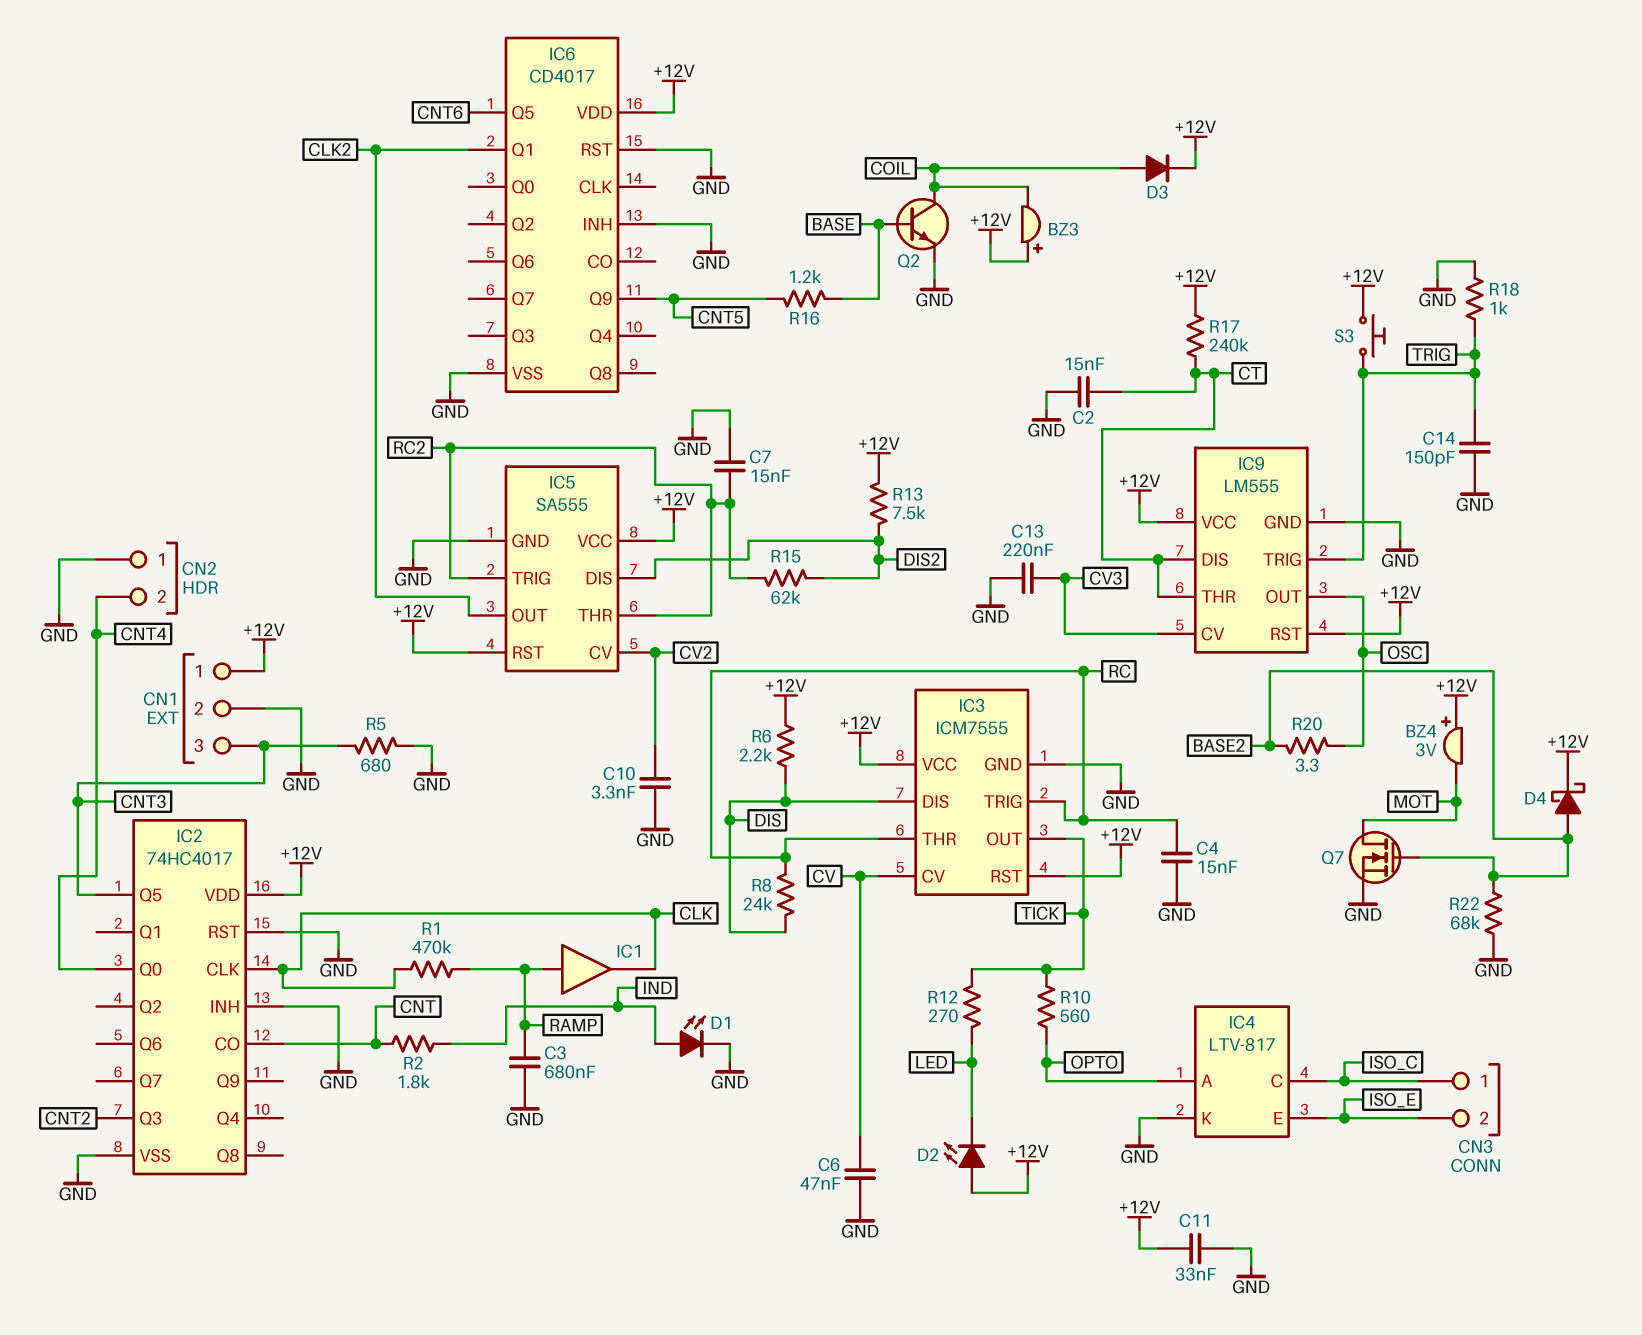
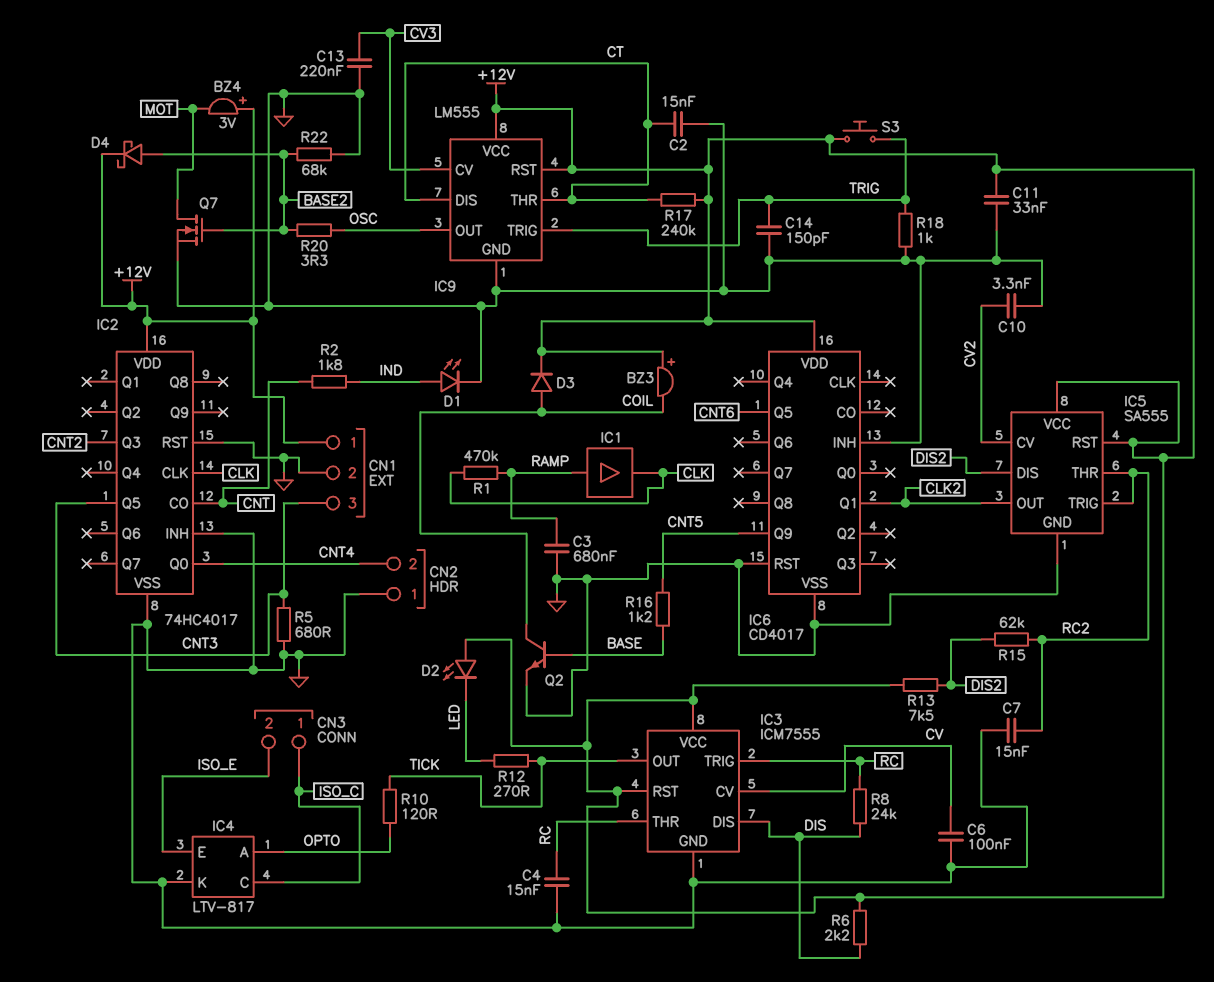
C6: 47nF (CV, GND) -> 100nF (CV, GND)
R10: 560 (OPTO, TICK) -> 120 (OPTO, TICK)

